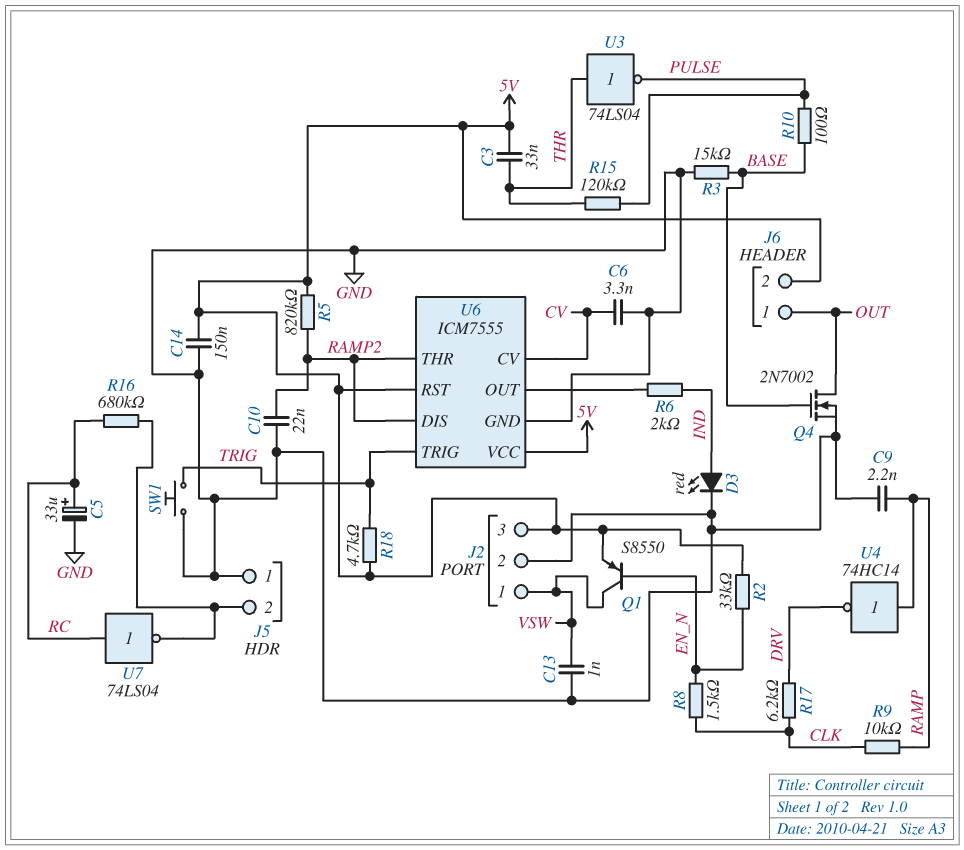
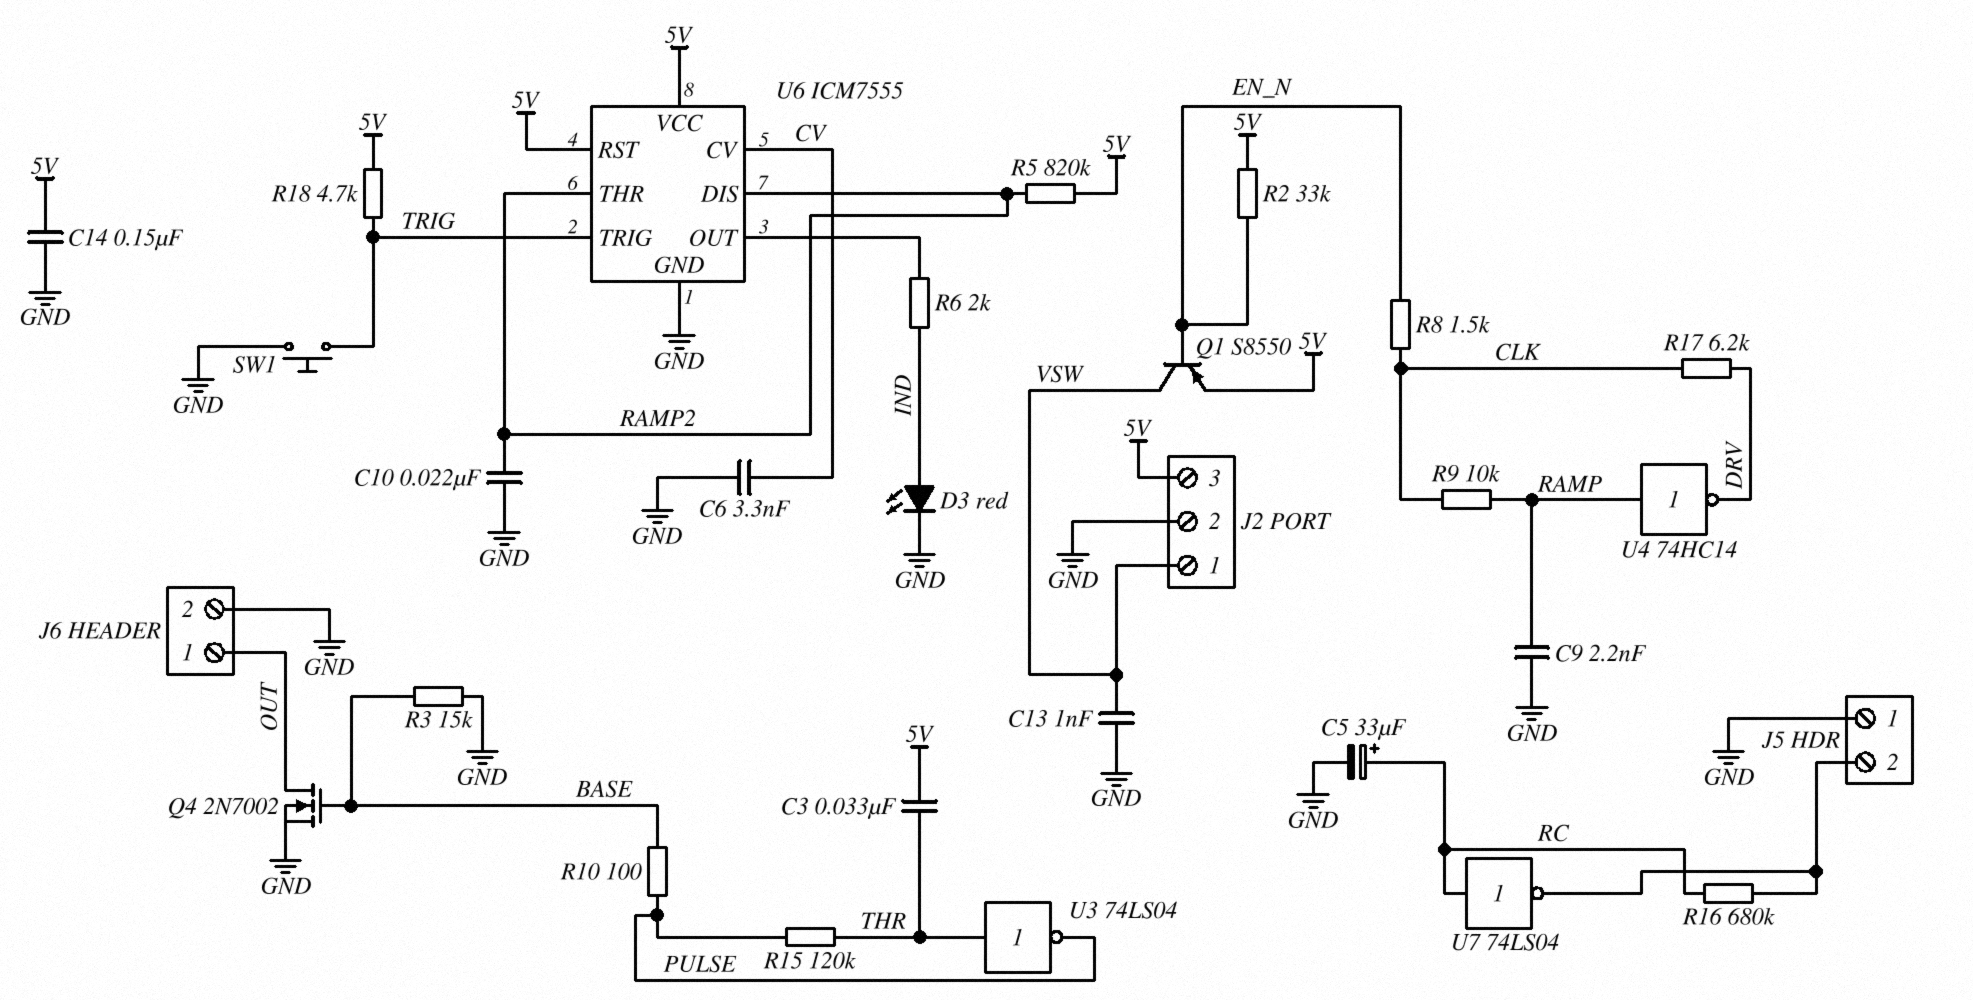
J6 pin 2: 5V -> GND

